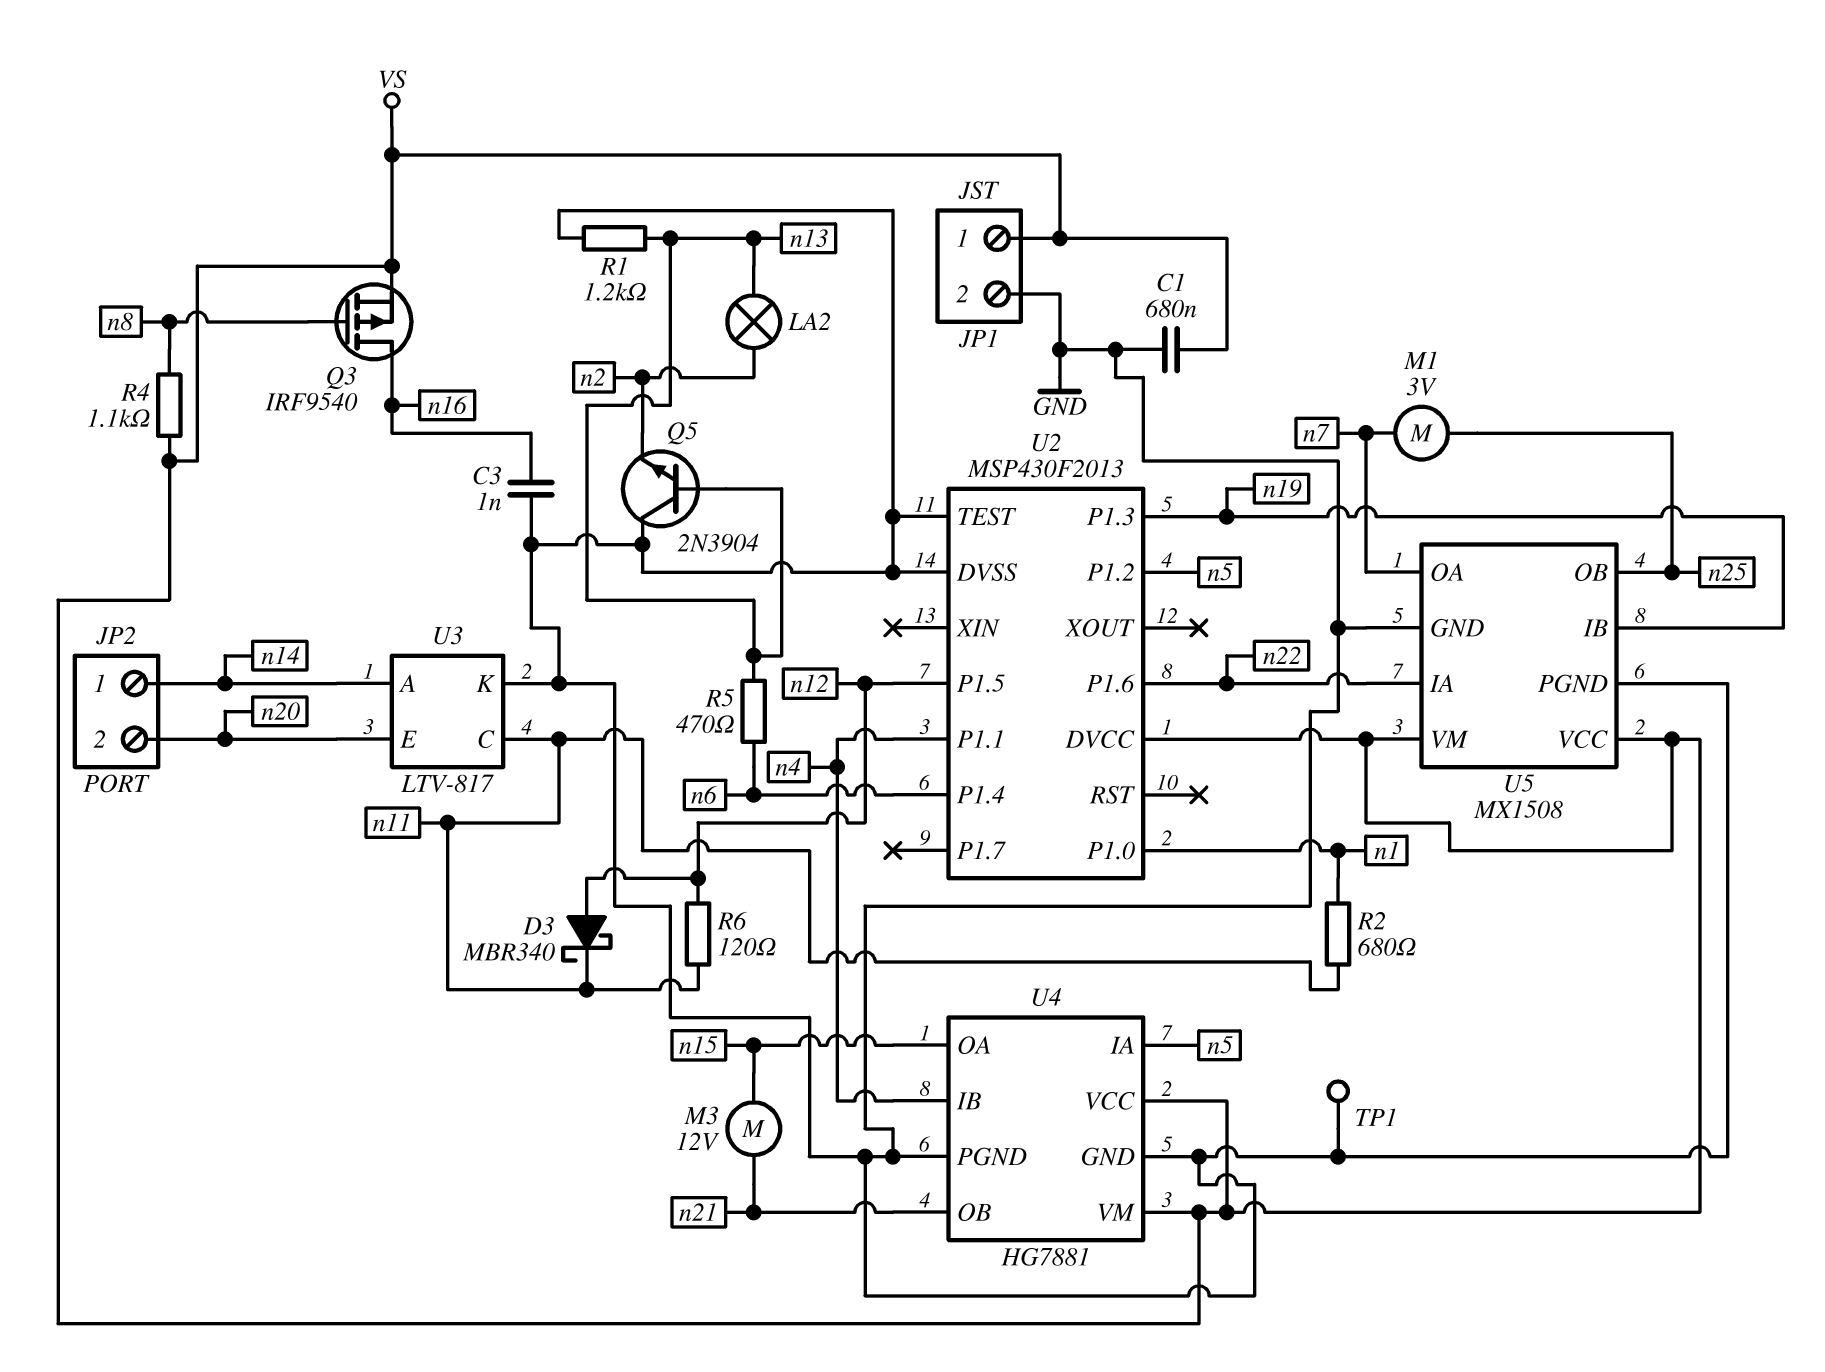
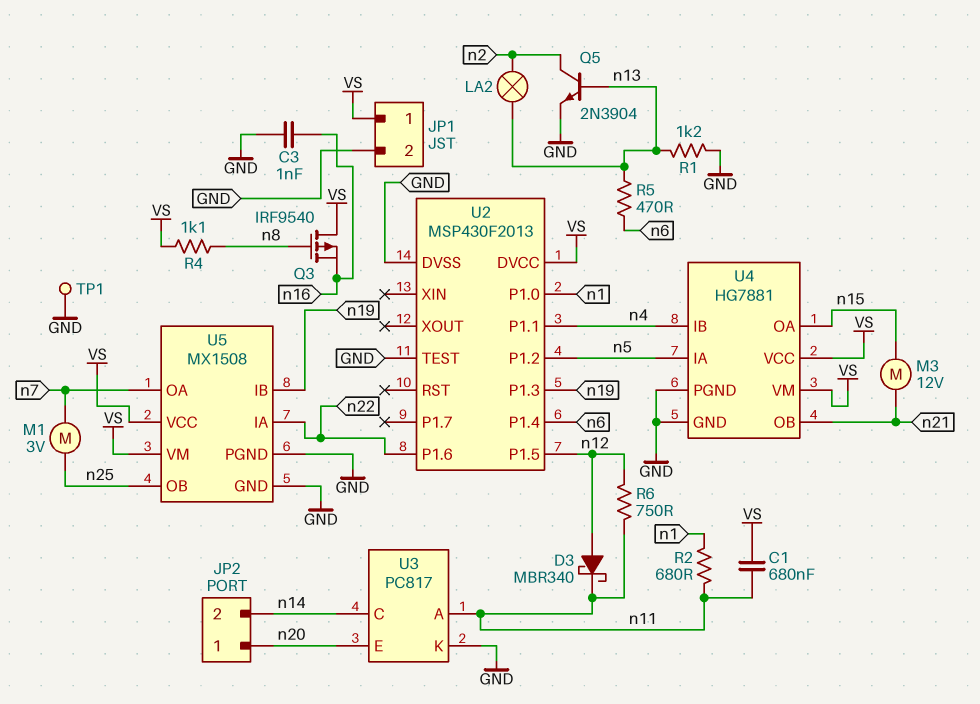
C1: 680nF (GND, VS) -> 680nF (VS, n11)
JP2 pin 1: n14 -> n20
JP2 pin 2: n20 -> n14
Q3: PMOS IRF9540 (G n8, D n16, S VS) -> PMOS IRF9540 (G n8, D VS, S n16)
Q5: NPN 2N3904 (B n13, C GND, E n2) -> NPN 2N3904 (B n13, C n2, E GND)
R6: 120 (n11, n12) -> 750 (n11, n12)
U3: LTV-817 -> PC817
U3 pin A: n14 -> n11
U3 pin C: n11 -> n14

